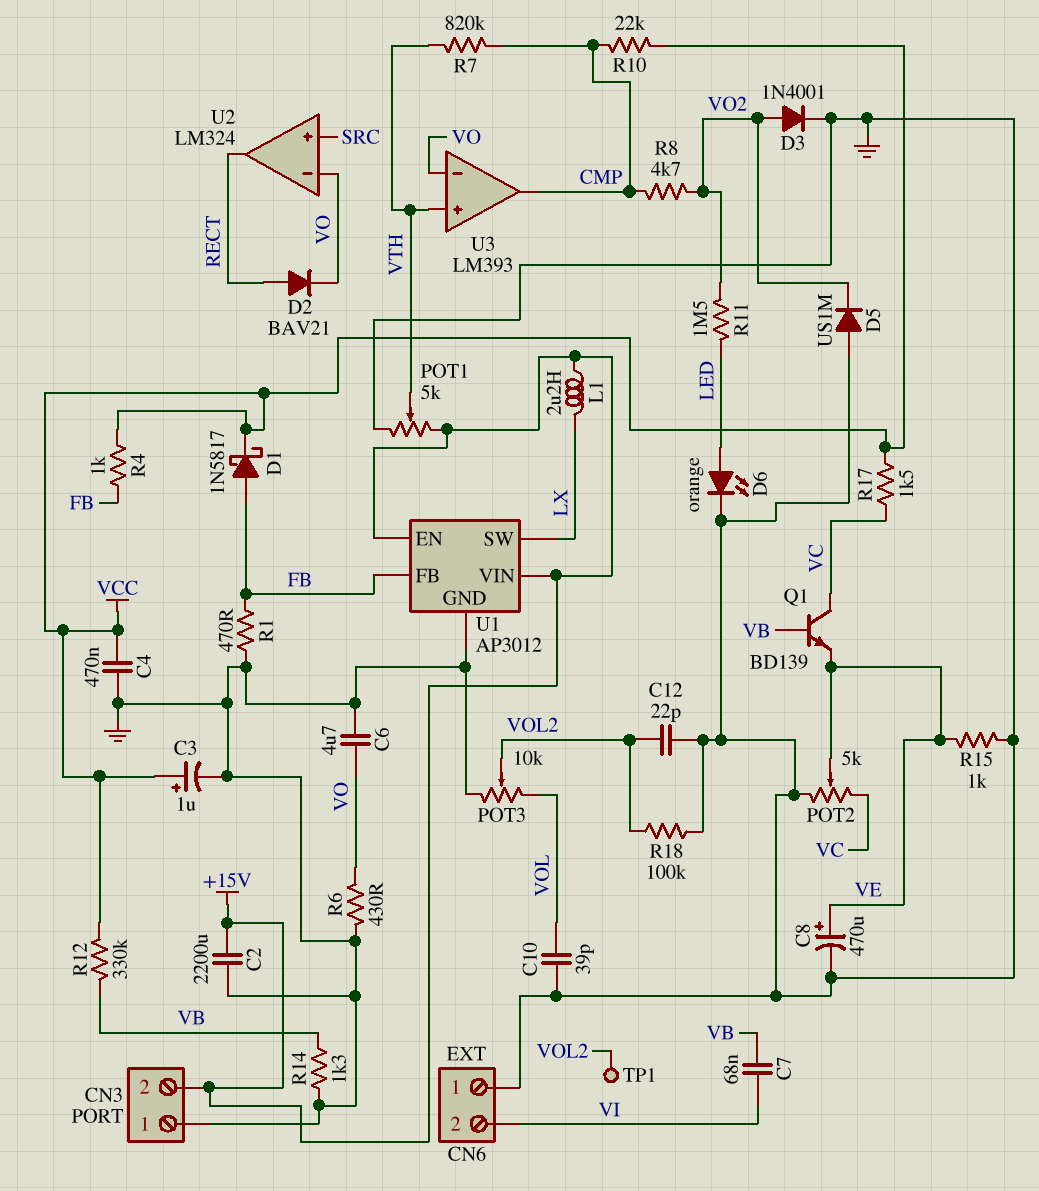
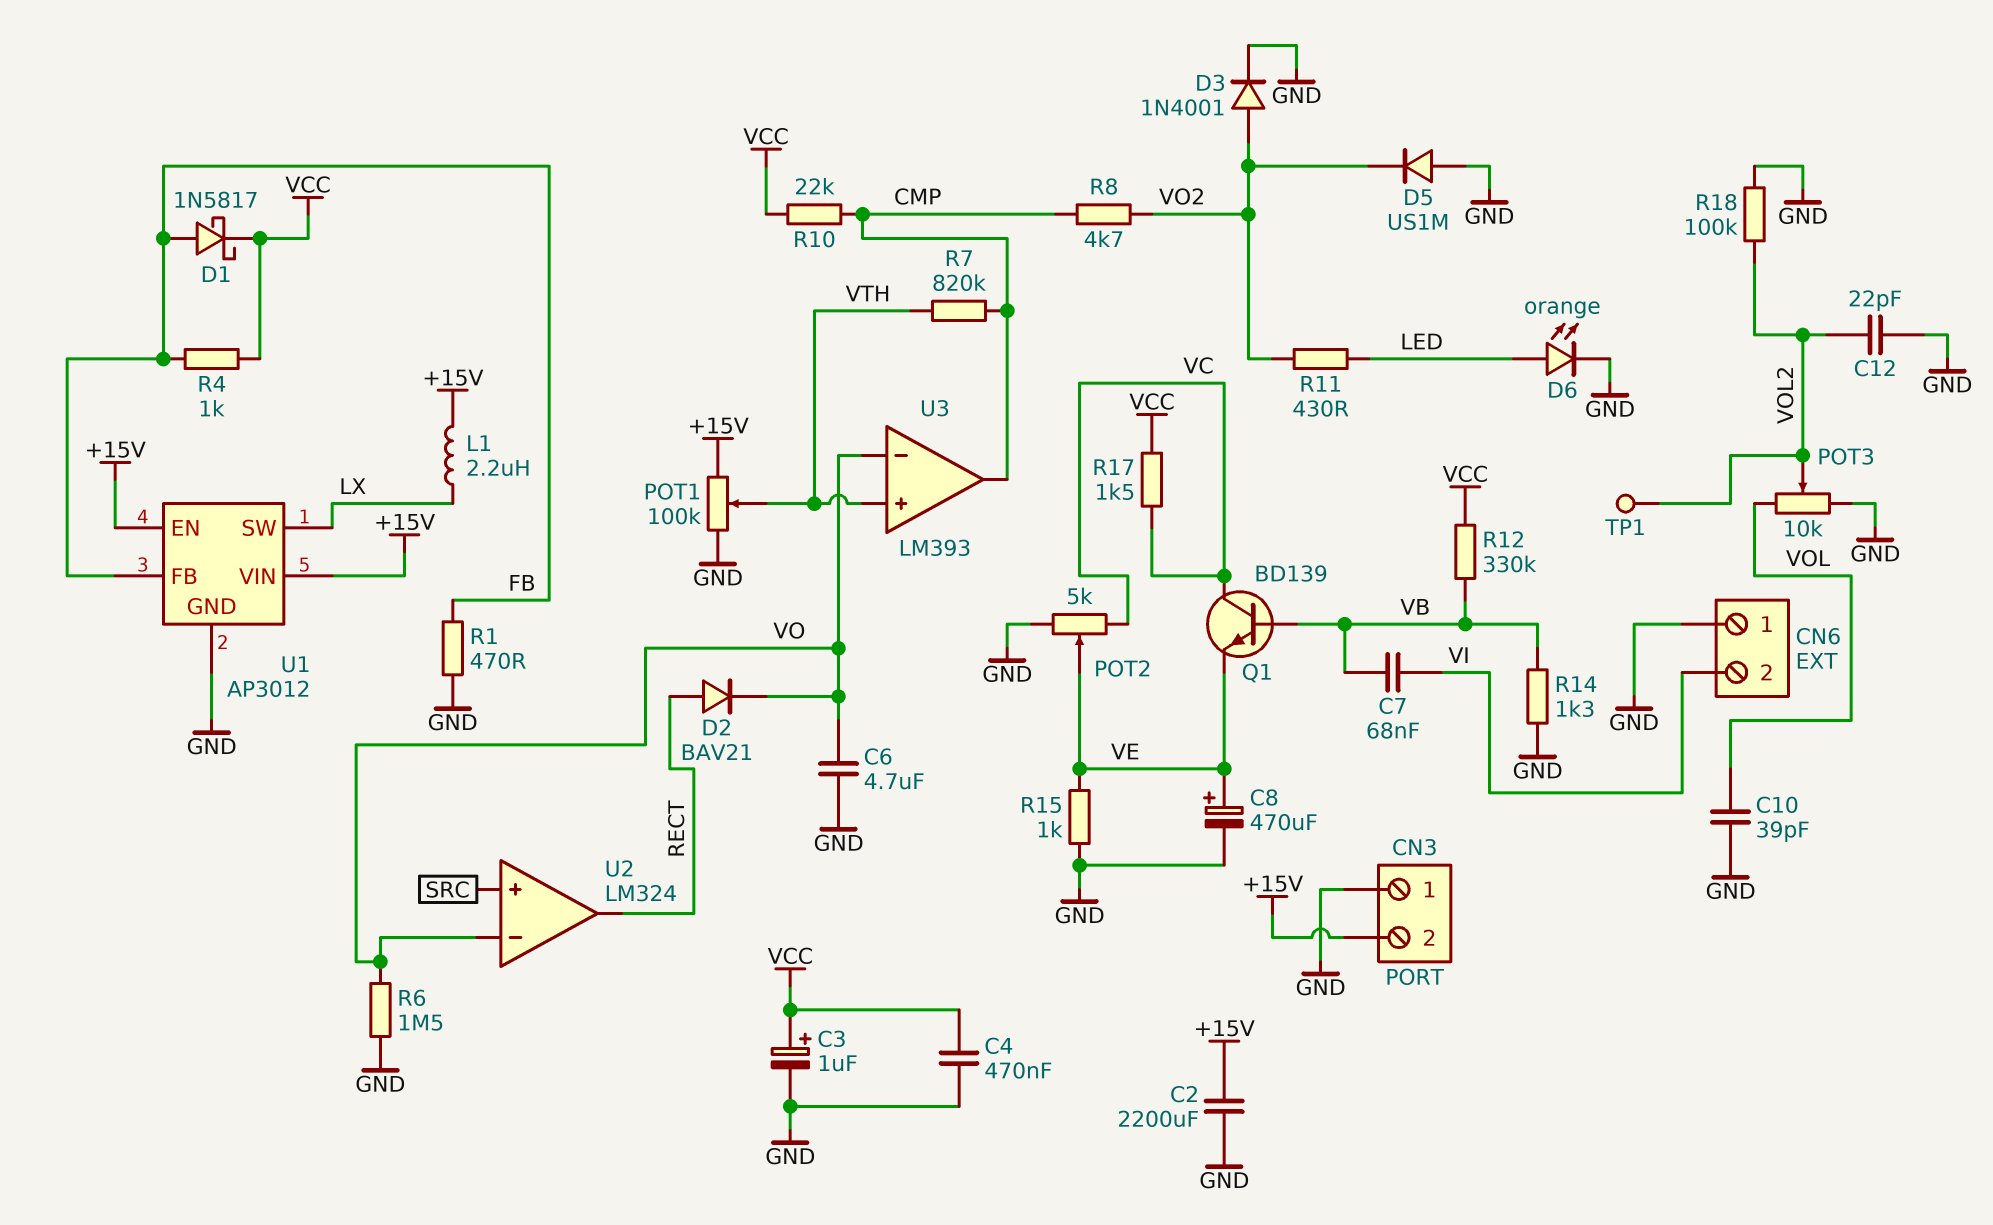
POT1: 5k (+15V, GND, wiper VTH) -> 100k (+15V, GND, wiper VTH)
R6: 430 (GND, VO) -> 1.5M (GND, VO)
R11: 1.5M (LED, VO2) -> 430 (LED, VO2)

